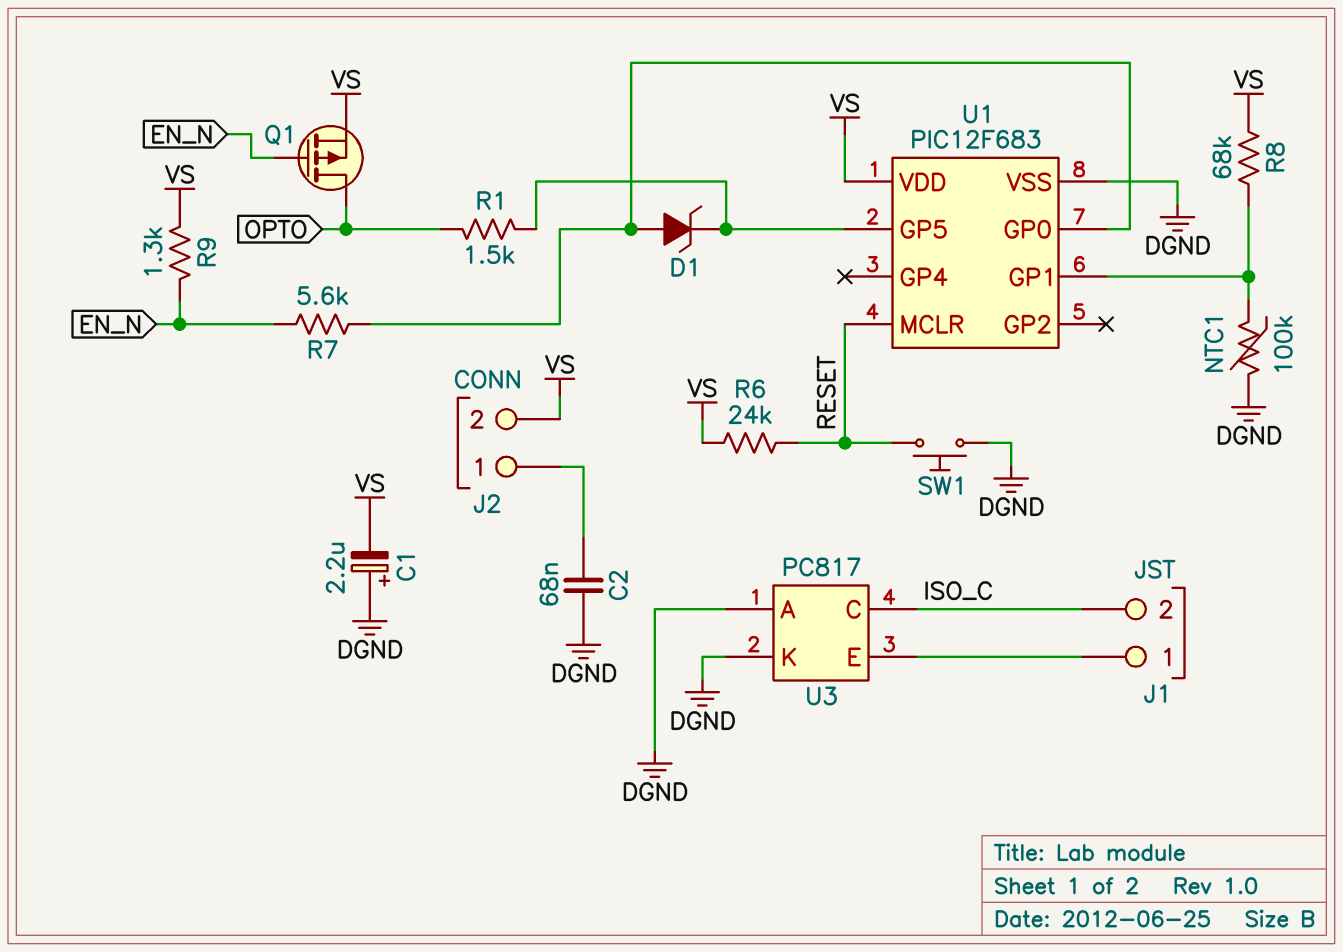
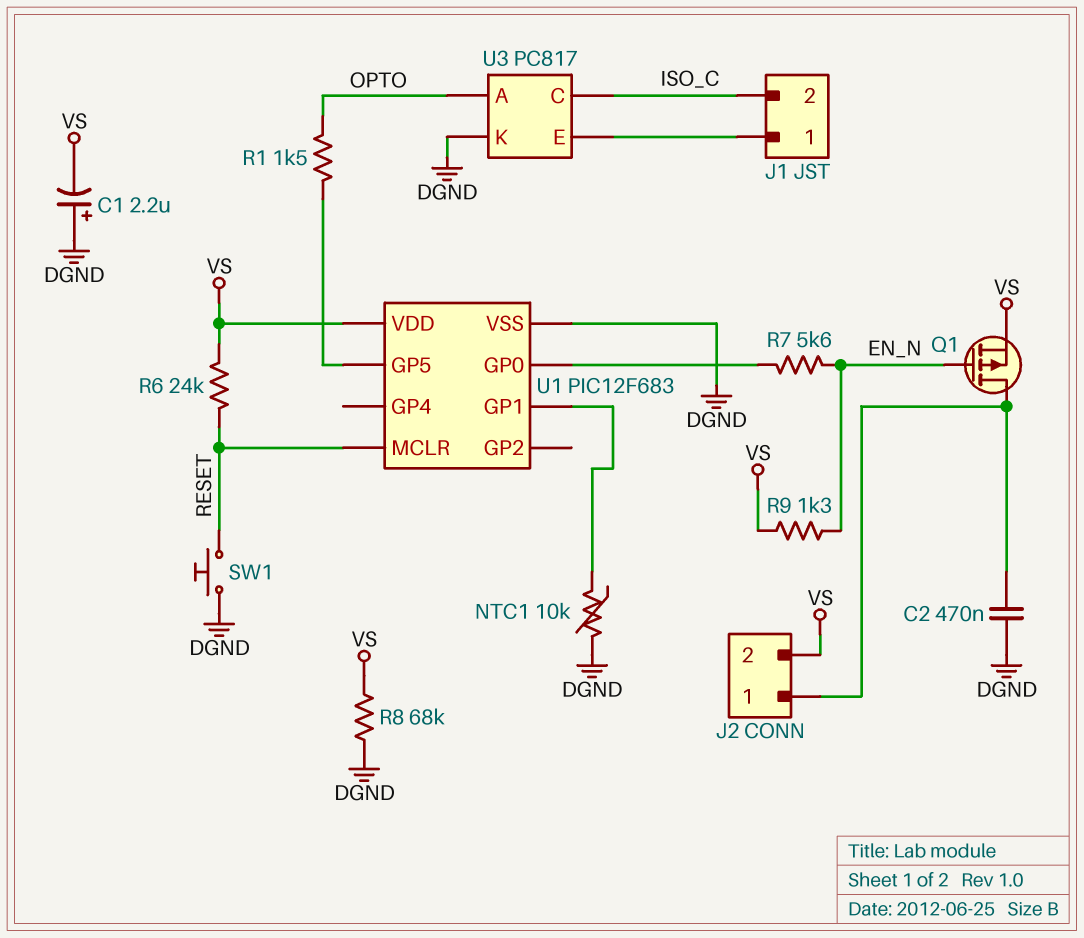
C2: 68nF (DGND, J2/1) -> 470nF (DGND, J2/1)
D1: zener (A U1/GP0, K U1/GP5) -> none
NTC1: 100k (DGND, U1/GP1) -> 10k (DGND, U1/GP1)
Q1: PMOS (G EN_N, D OPTO, S VS) -> PMOS (G EN_N, D J2/1, S VS)
R8: 68k (U1/GP1, VS) -> 68k (DGND, VS)
U3 pin A: DGND -> OPTO

